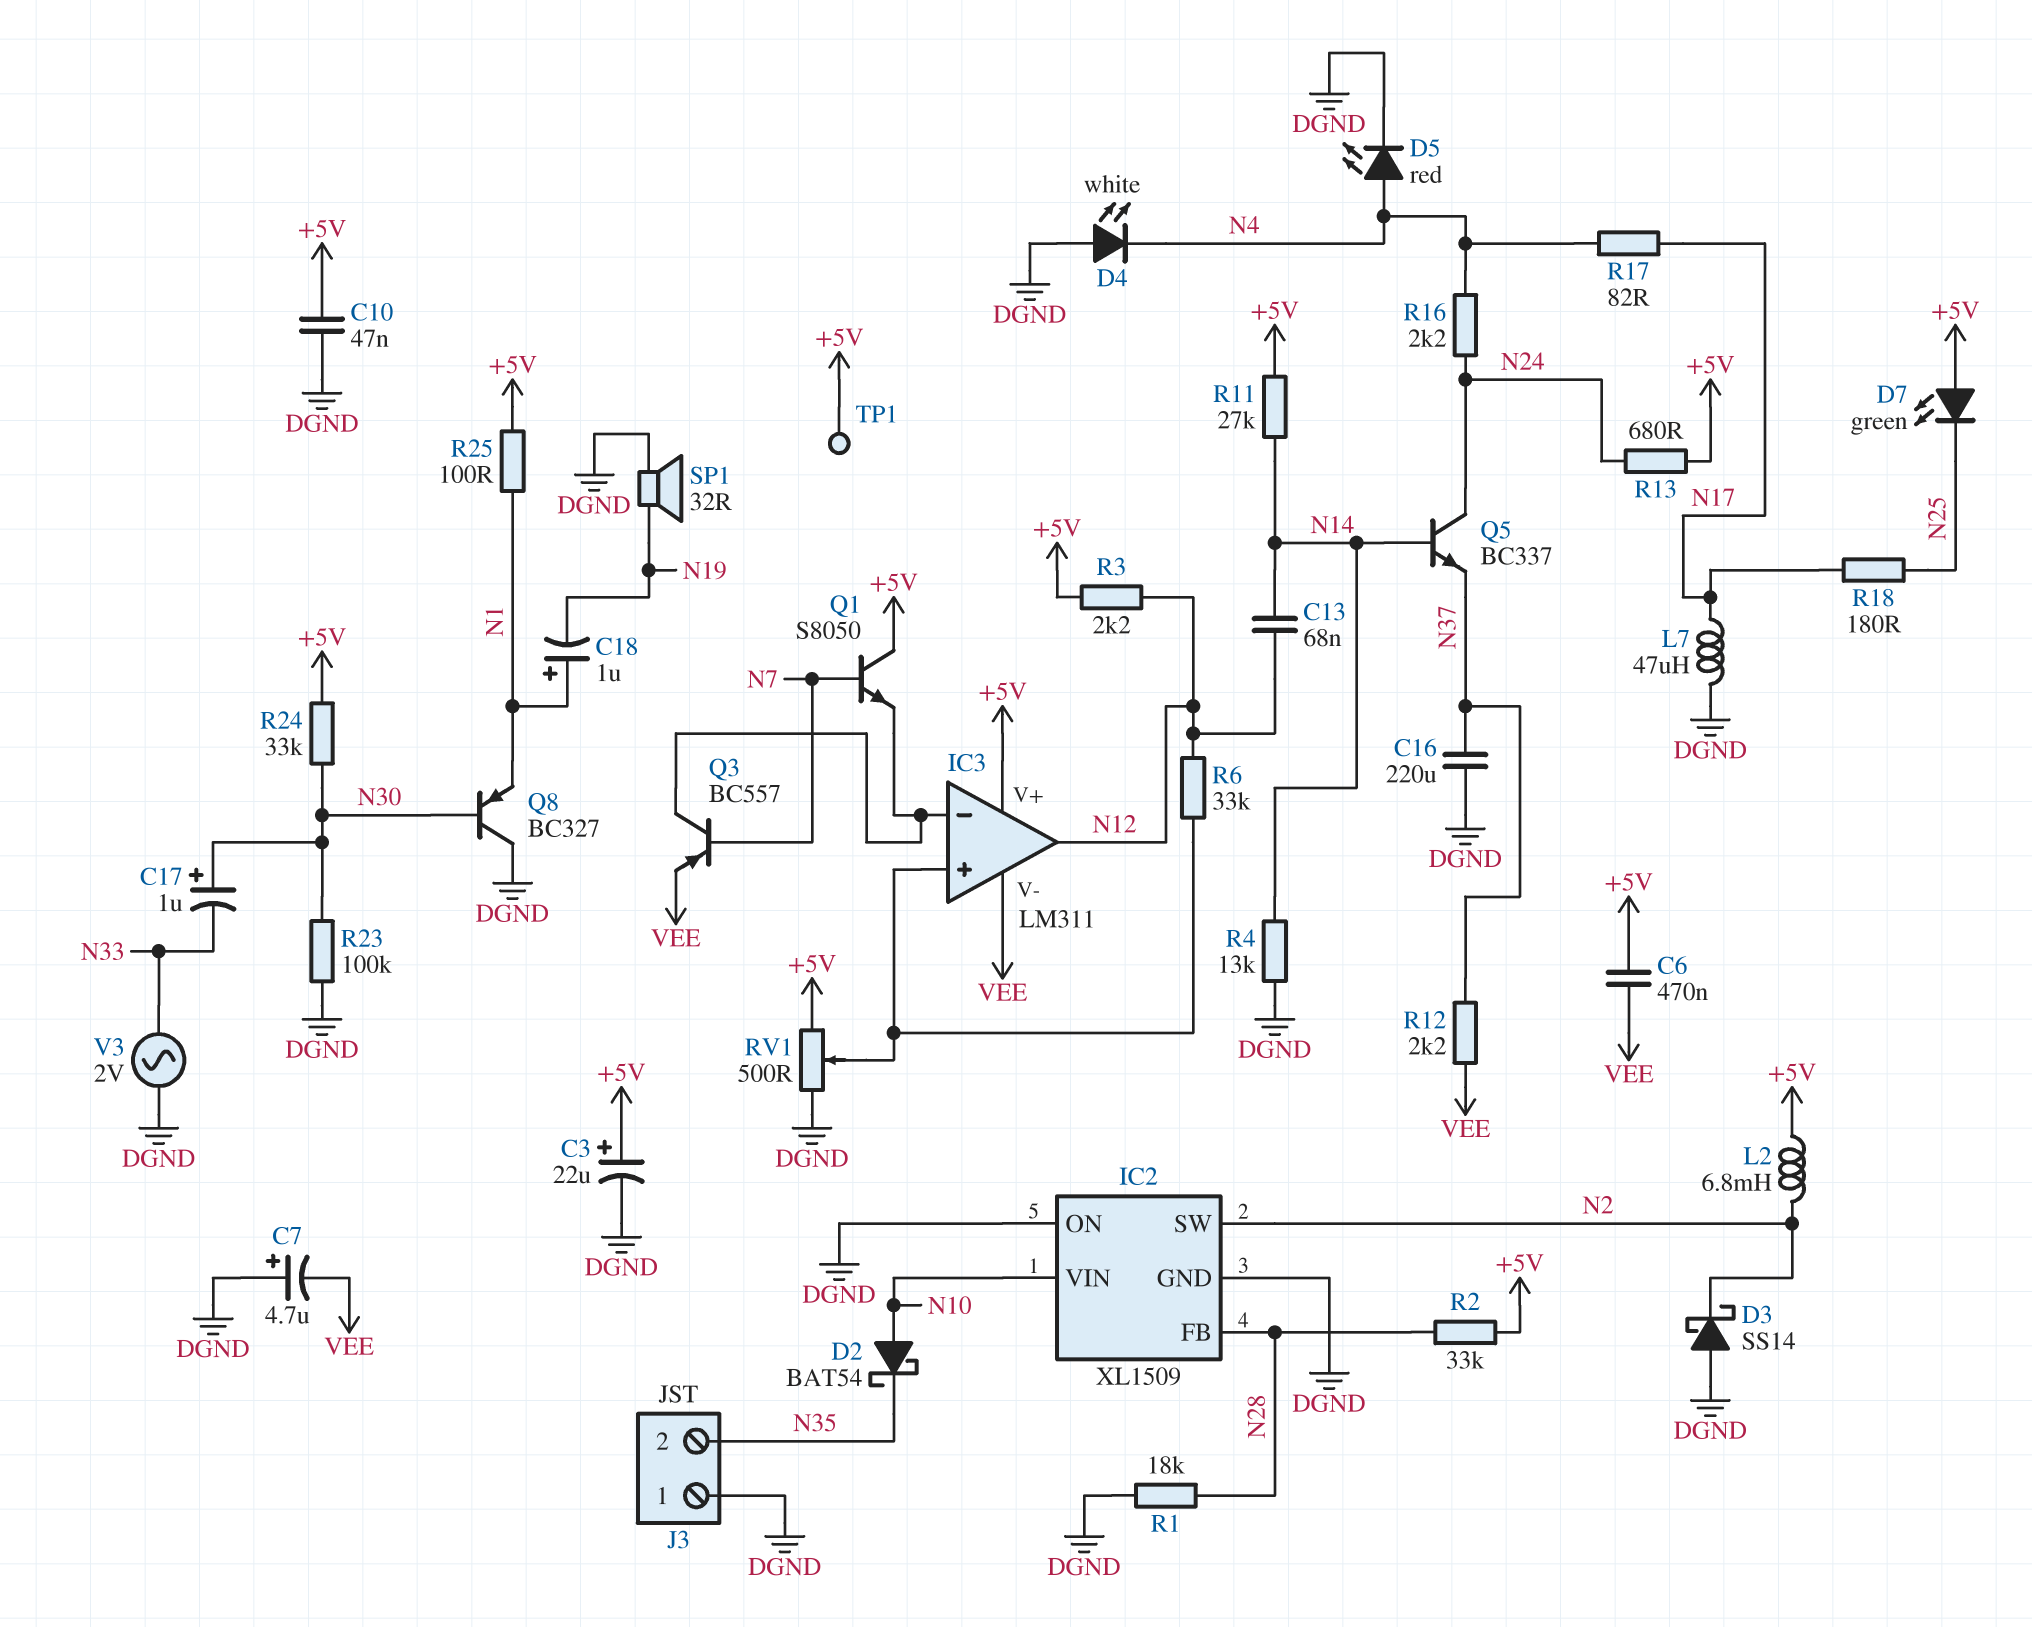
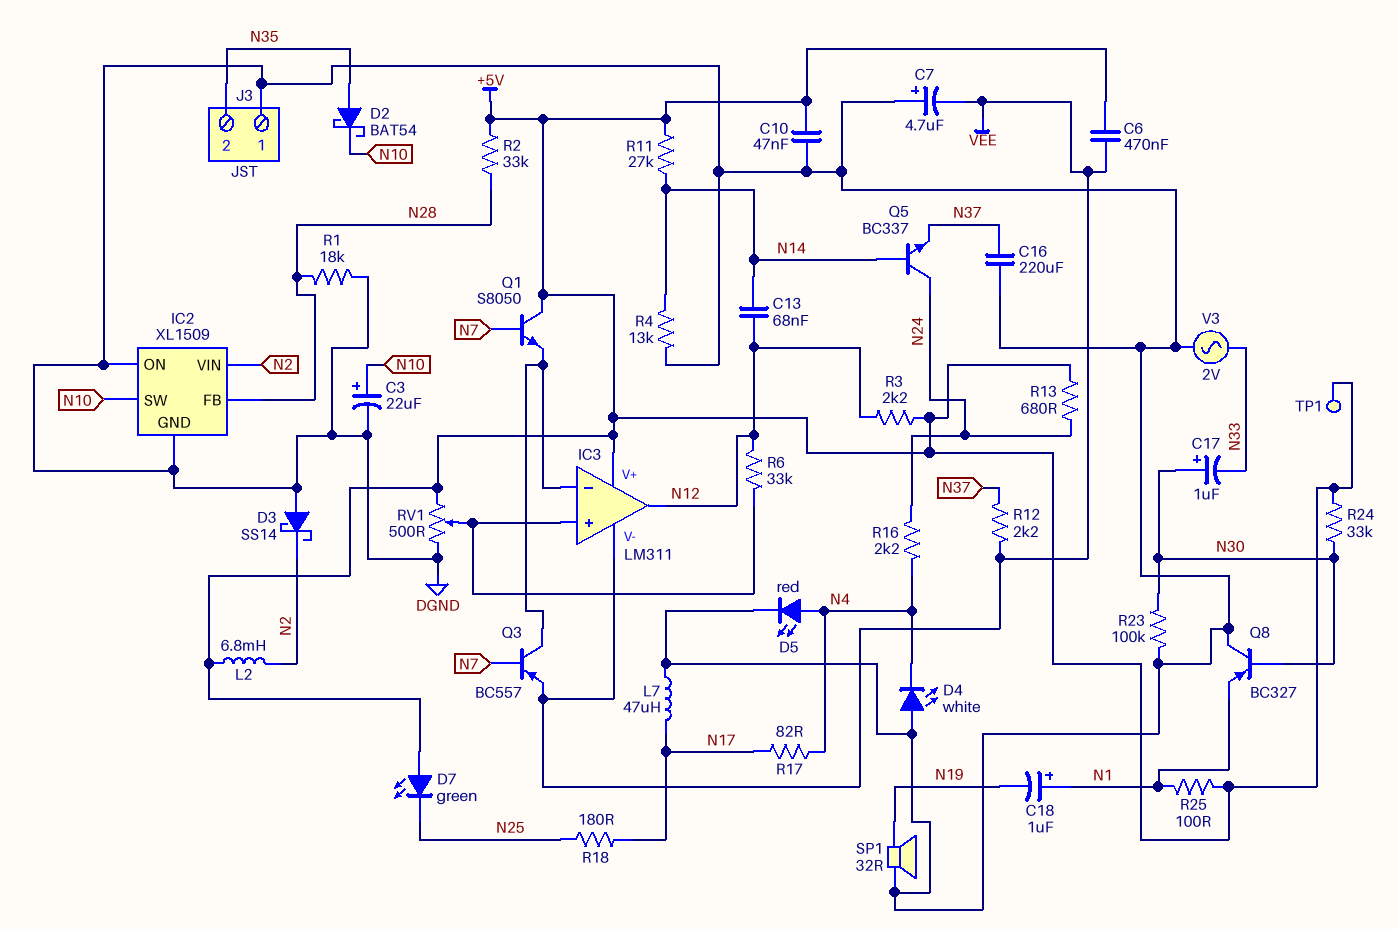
C3: 22uF (plus +5V, minus DGND) -> 22uF (plus N10, minus DGND)
D2: schottky BAT54 (A N10, K N35) -> schottky BAT54 (A N35, K N10)
IC2 pin SW: N2 -> N10
IC2 pin VIN: N10 -> N2

